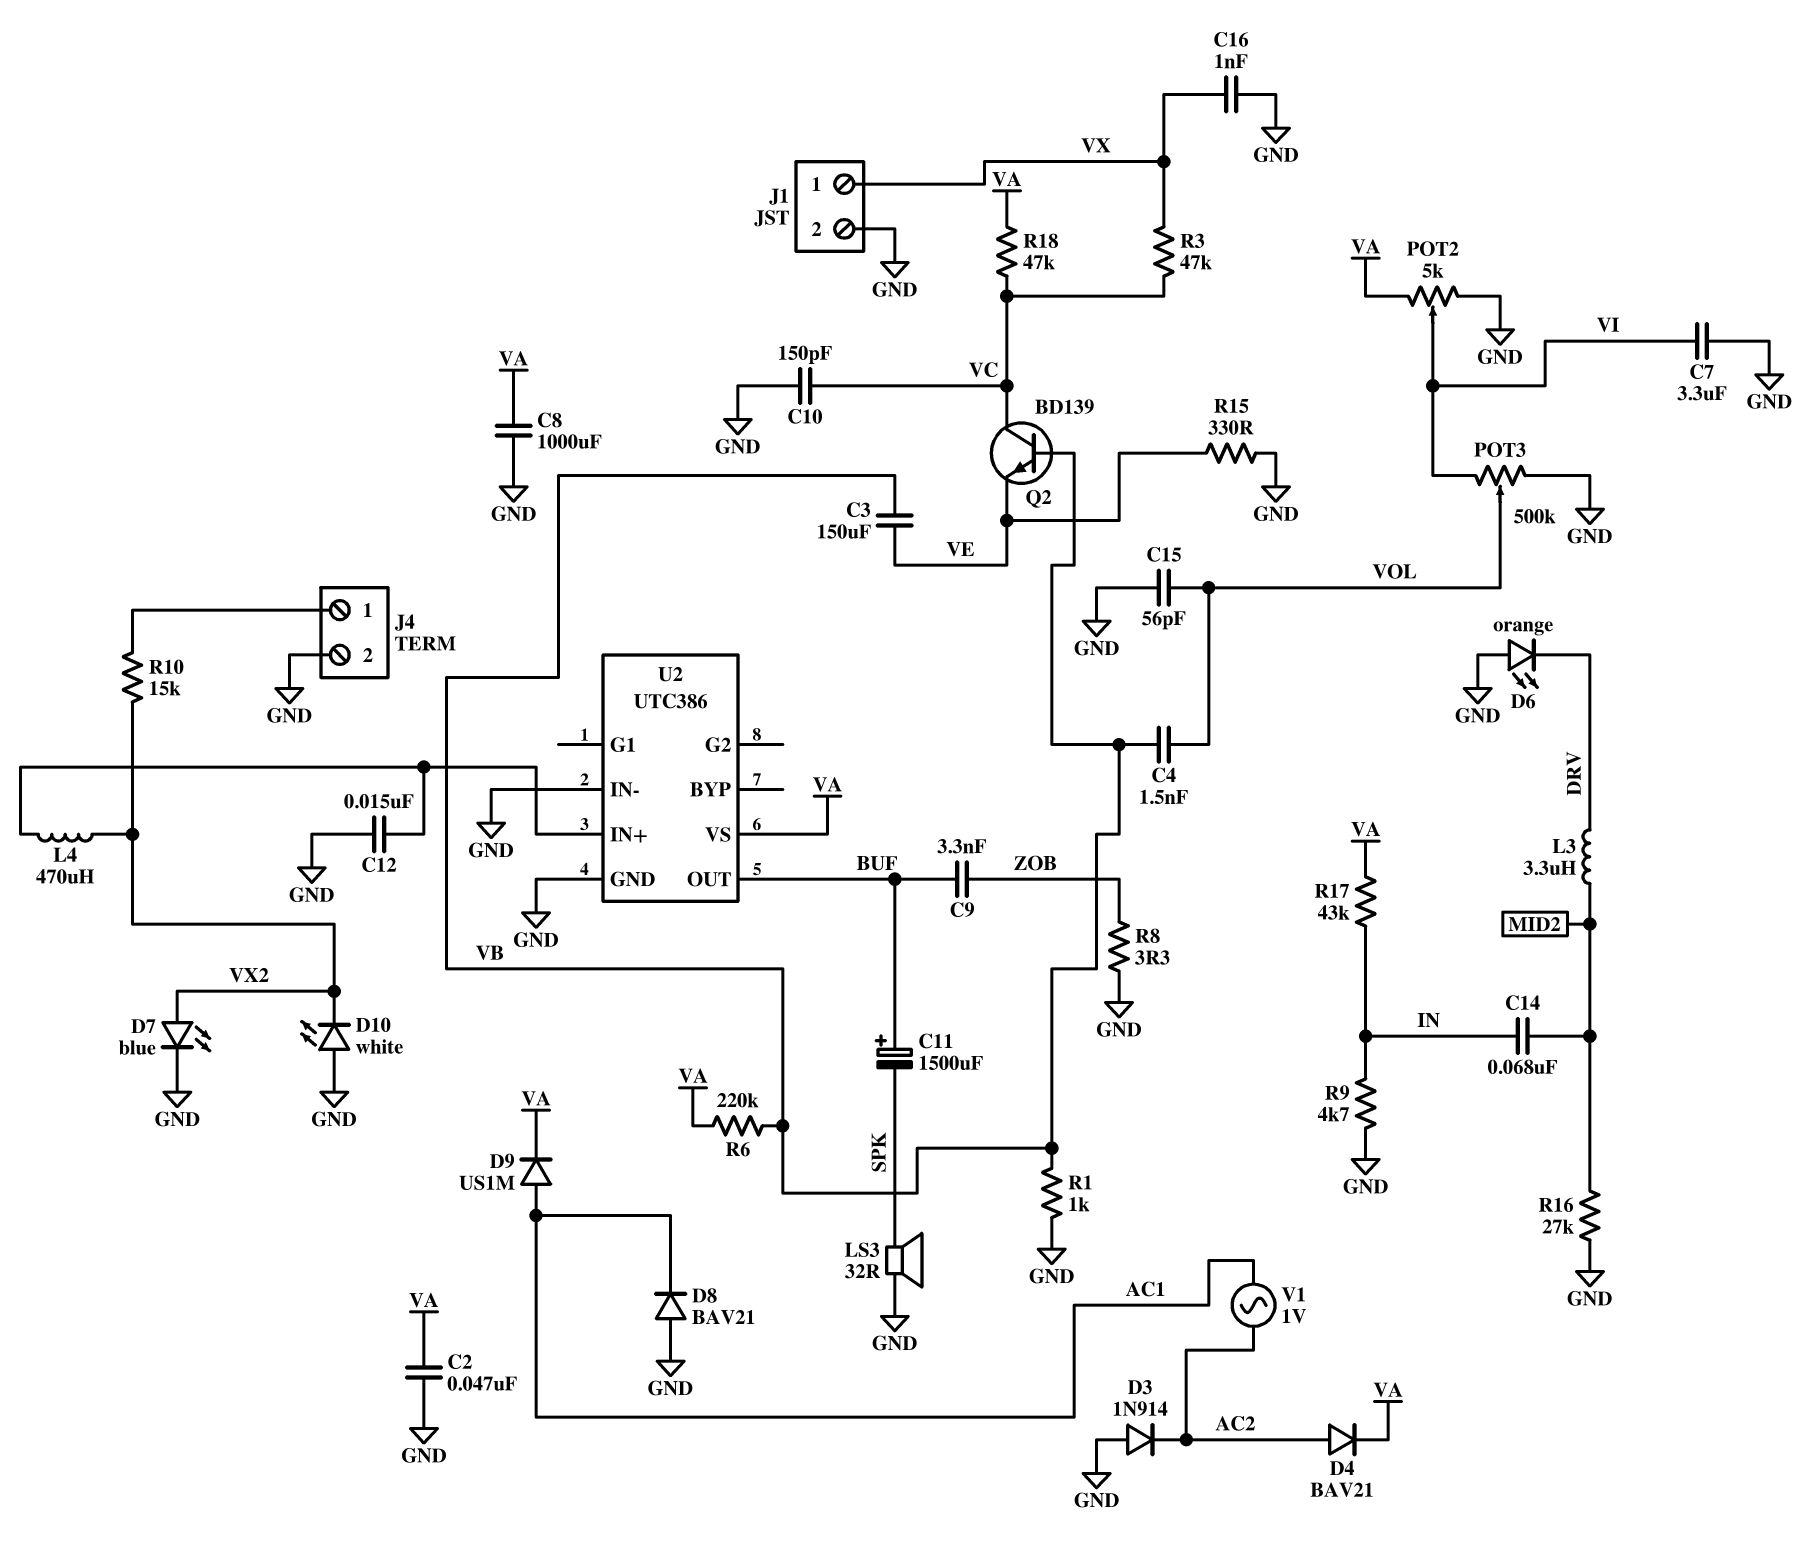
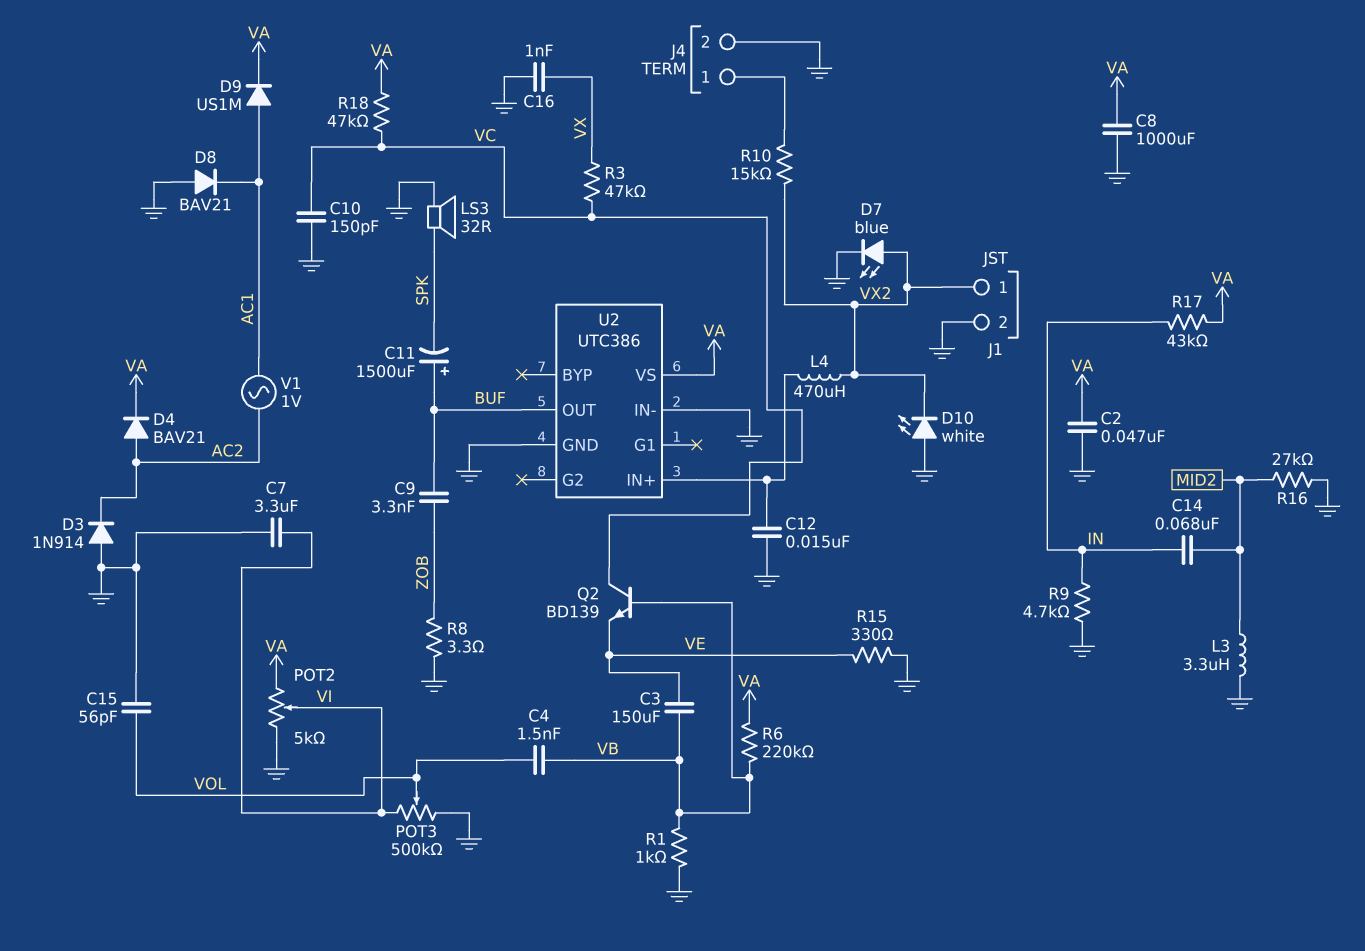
D6: LED orange (A GND, K DRV) -> none
J1 pin 1: VX -> VX2
L3: 3.3uH (DRV, MID2) -> 3.3uH (GND, MID2)

